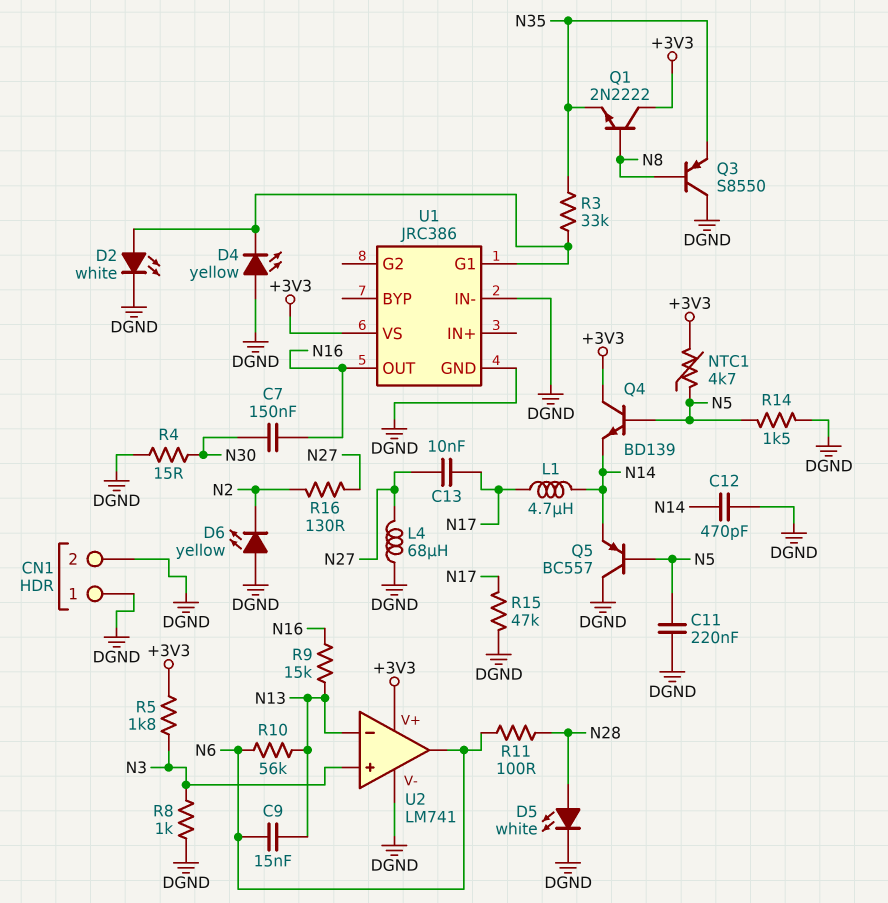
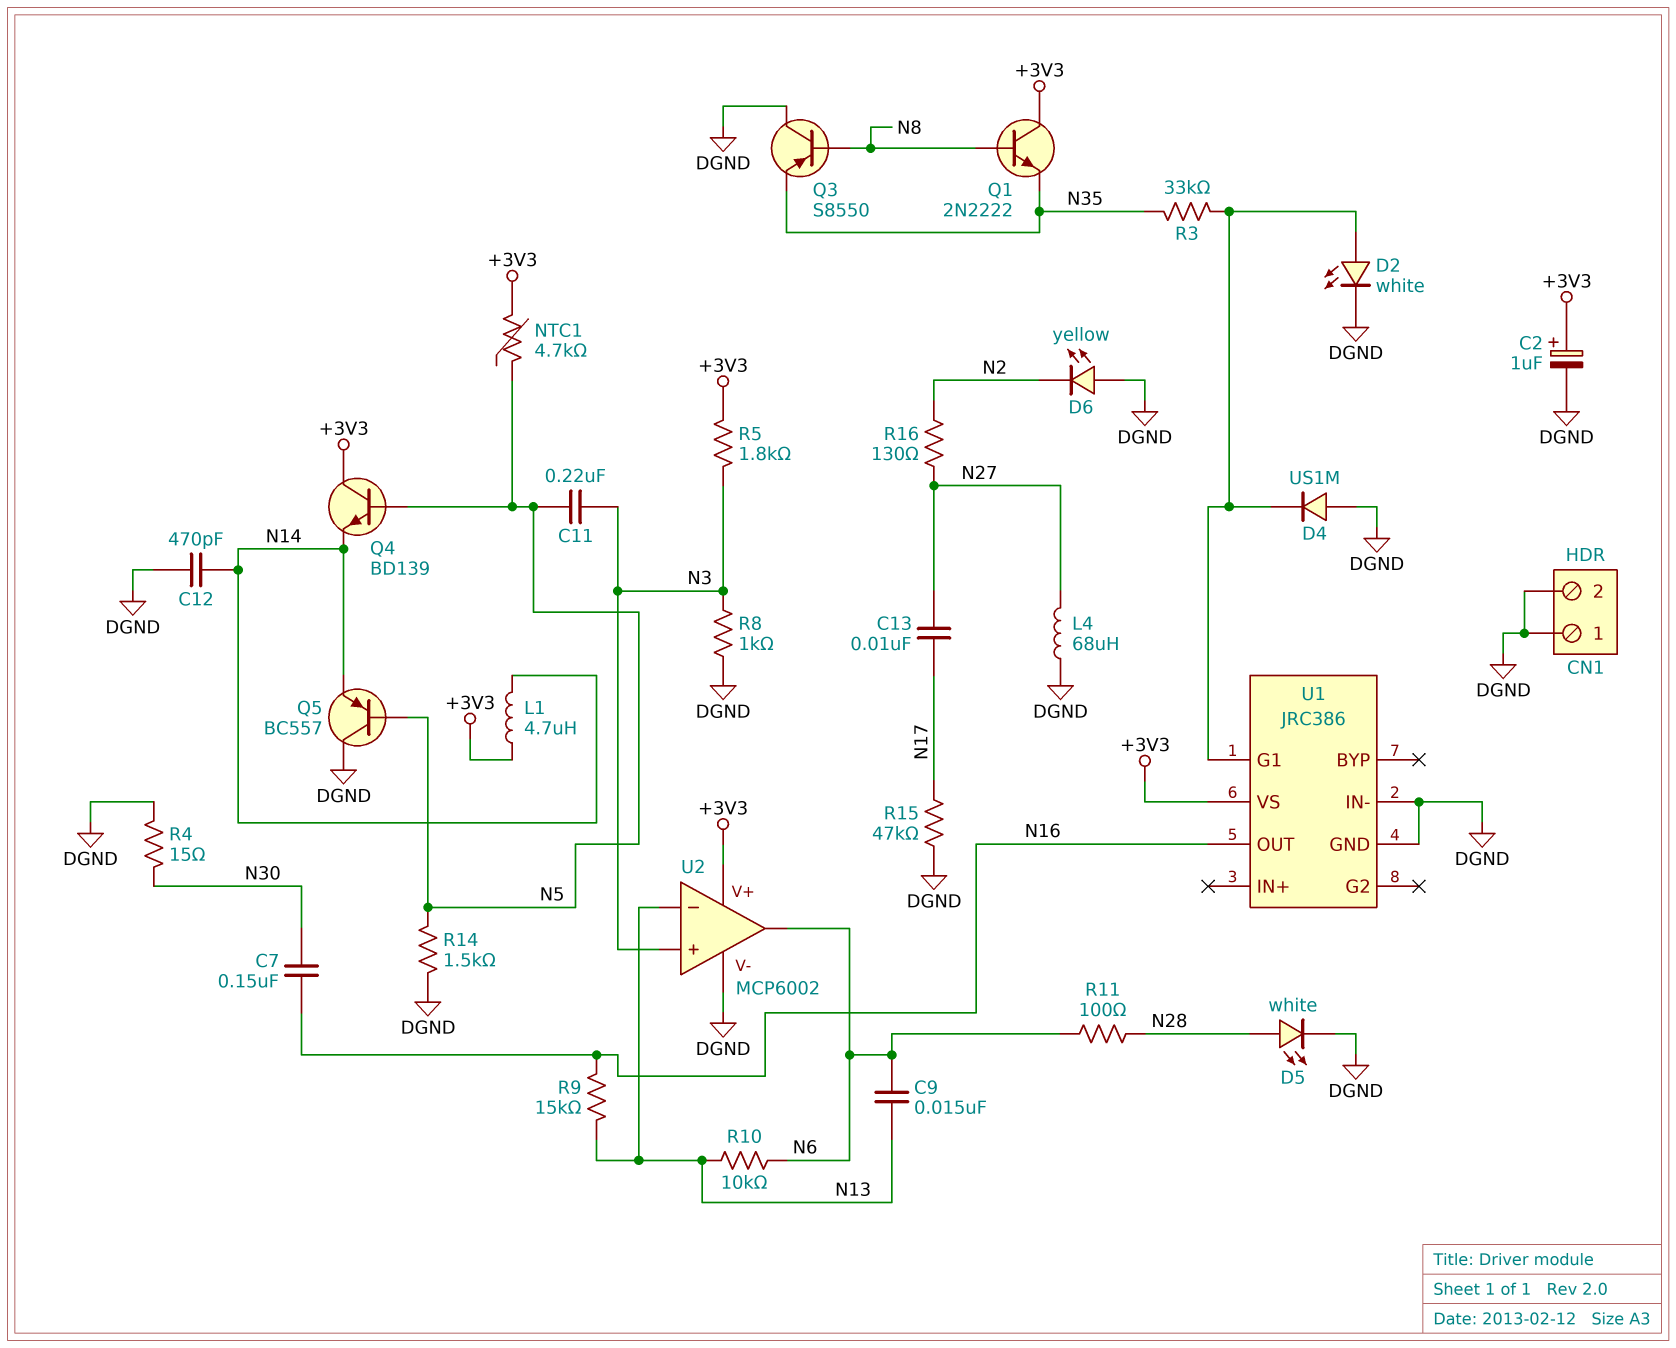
C2: none -> 1uF (plus +3V3, minus DGND)
C11: 220nF (DGND, N5) -> 220nF (N3, N5)
D4: LED yellow (A DGND, K U1/G1) -> diode US1M (A DGND, K U1/G1)
L1: 4.7uH (N14, N17) -> 4.7uH (+3V3, N14)
R10: 56k (N6, N13) -> 10k (N6, N13)
U2: LM741 -> MCP6002

